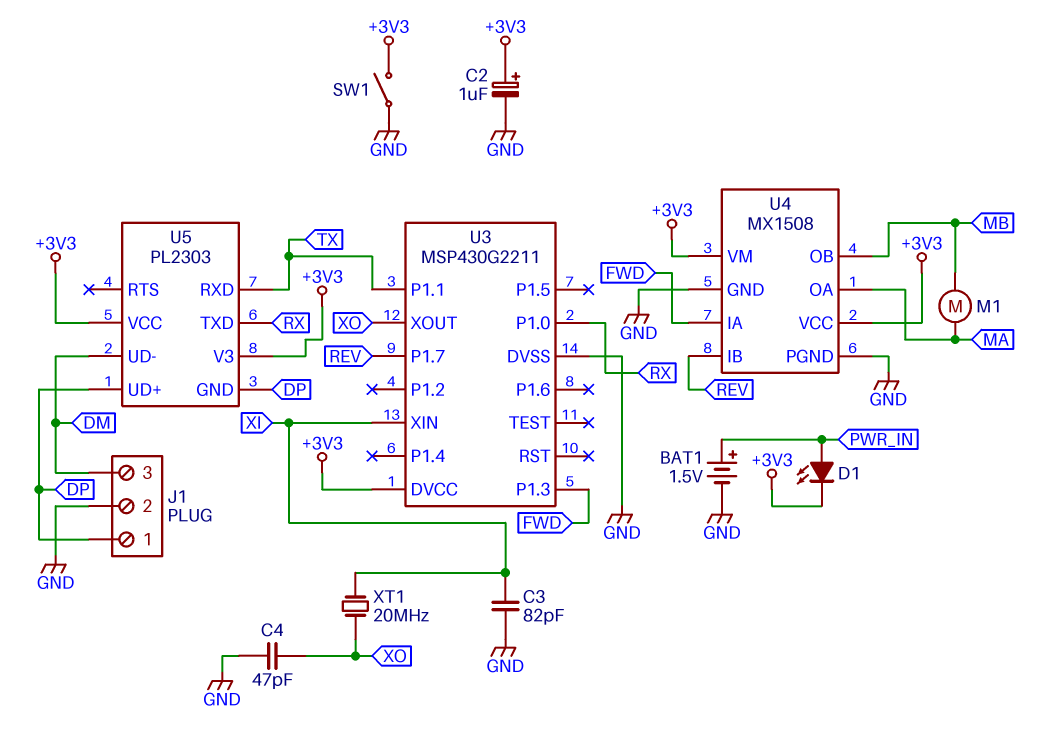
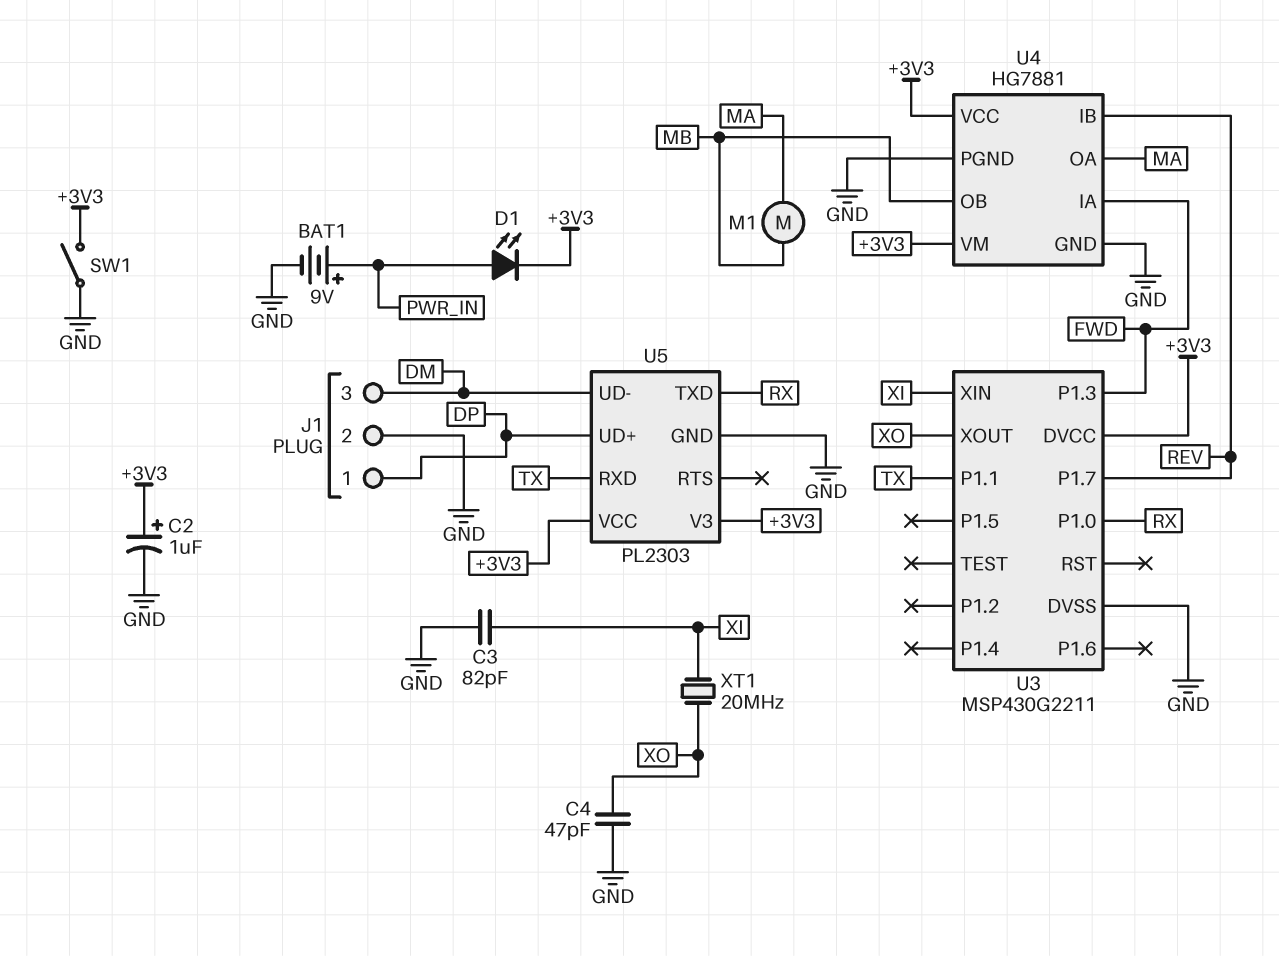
BAT1: 1.5V (plus PWR_IN, minus GND) -> 9V (plus PWR_IN, minus GND)
U4: MX1508 -> HG7881
U5 pin GND: DP -> GND

